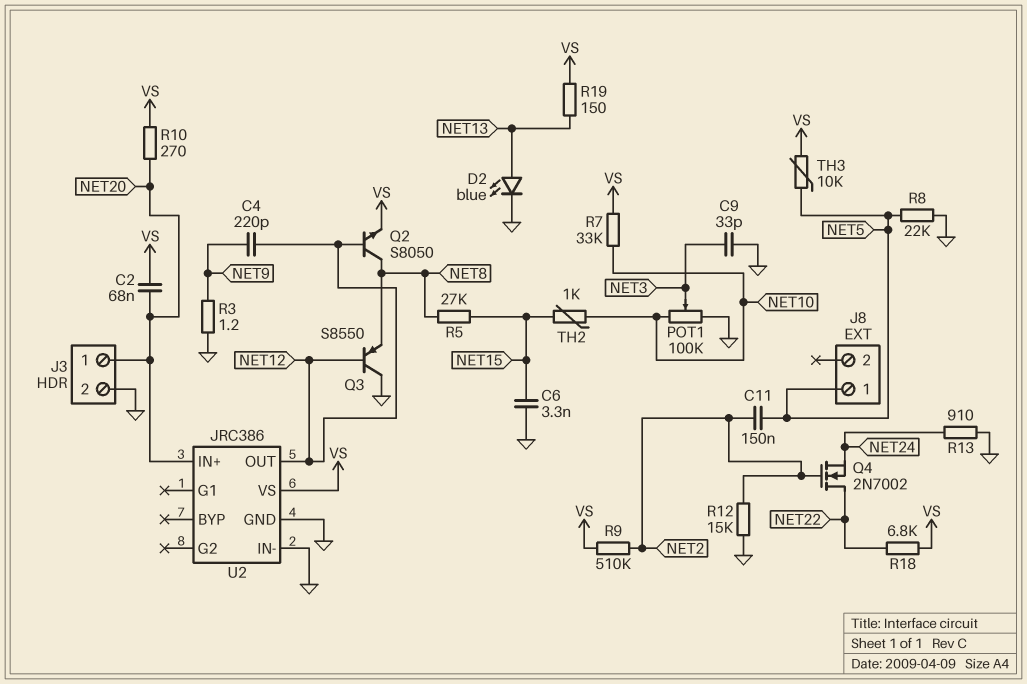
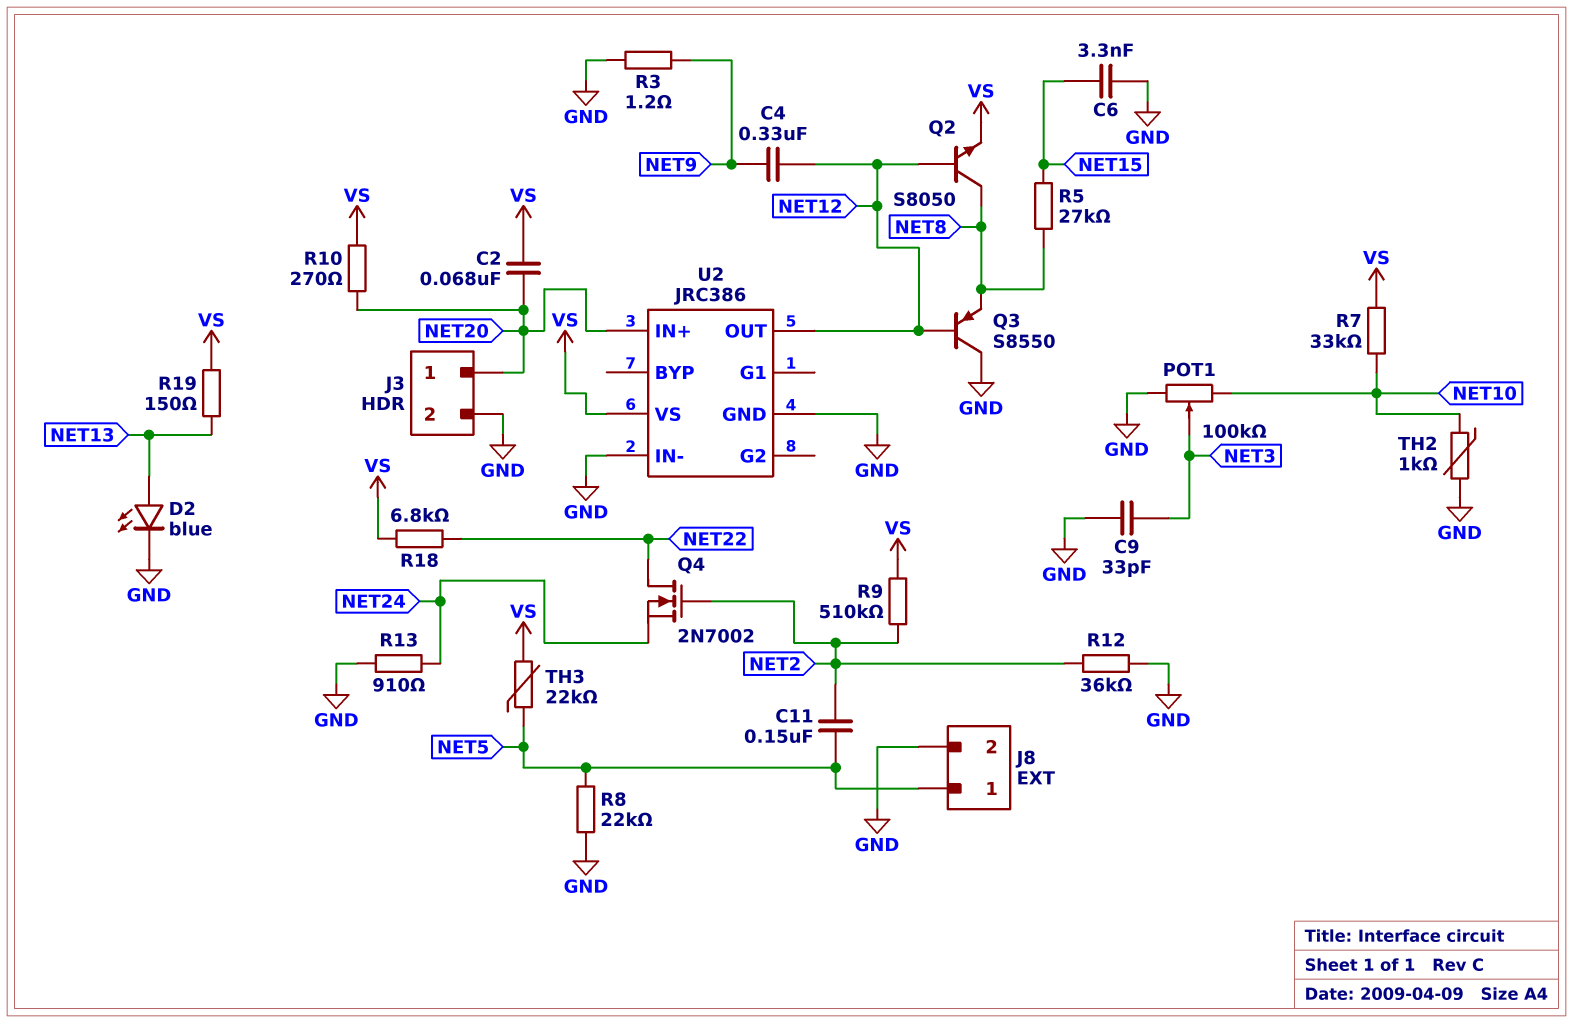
C4: 220pF (NET9, NET12) -> 330nF (NET9, NET12)
J8 pin 2: none -> GND
R12: 15k (GND, NET2) -> 36k (GND, NET2)
TH2: 1k (NET10, NET15) -> 1k (GND, NET10)
TH3: 10k (NET5, VS) -> 22k (NET5, VS)

